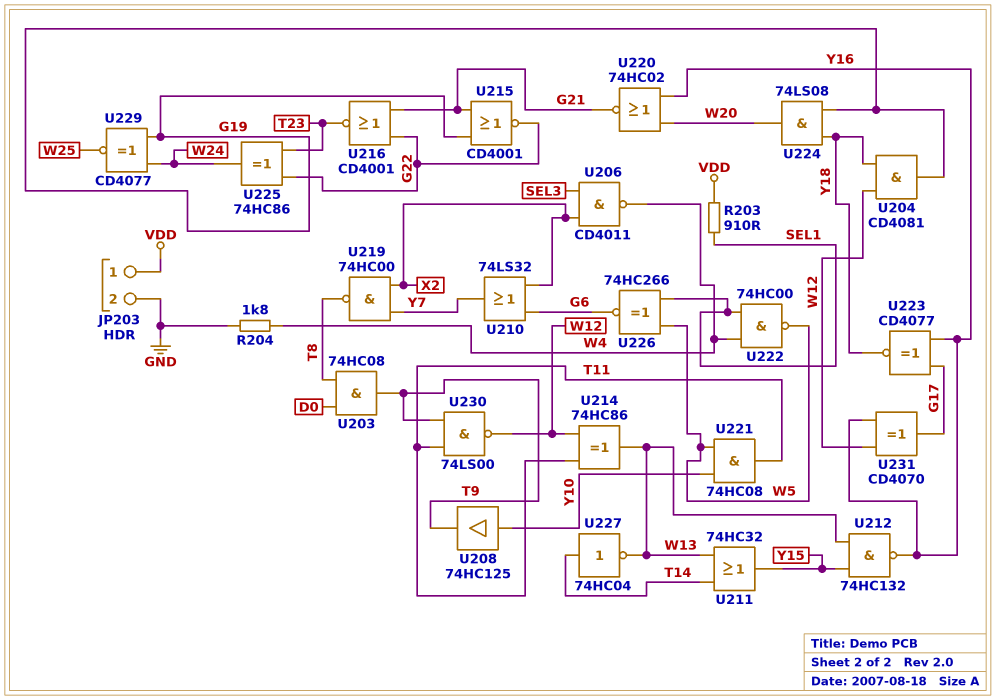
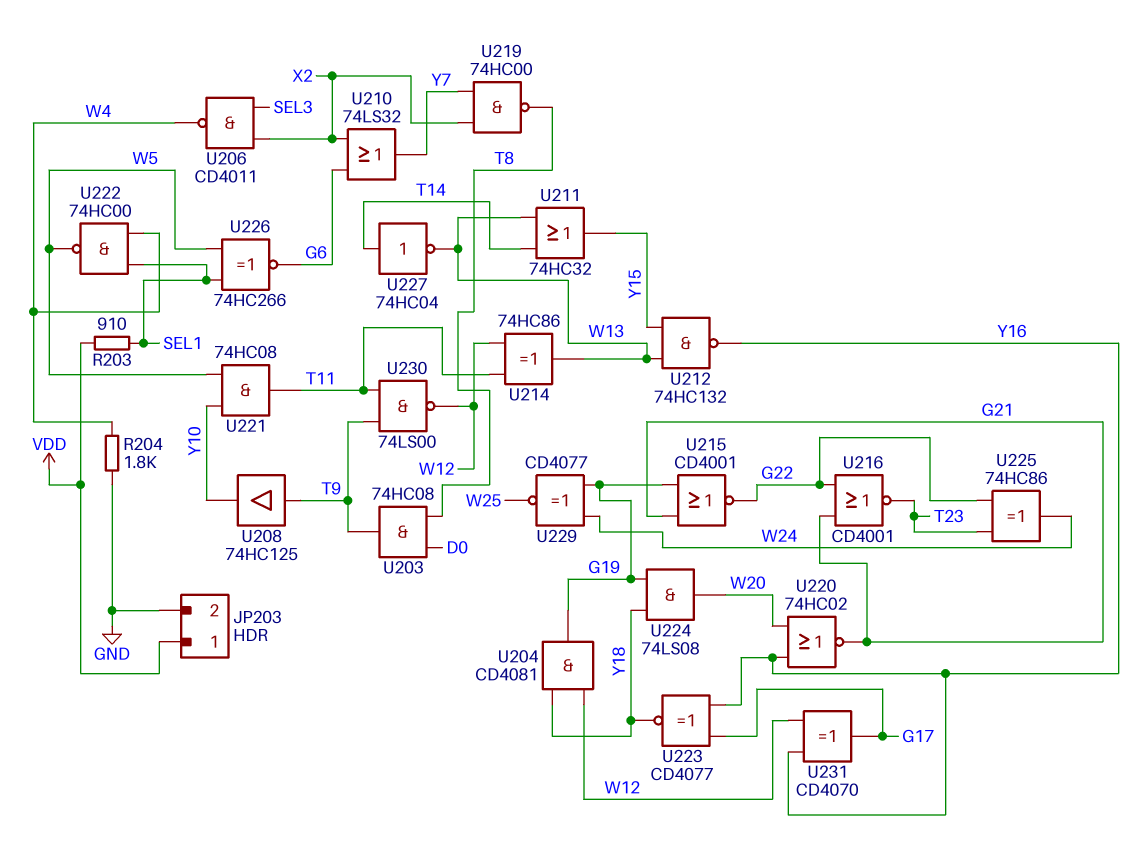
U208: buffer 74HC125 (in Y10, out T9) -> buffer 74HC125 (in T9, out Y10)

